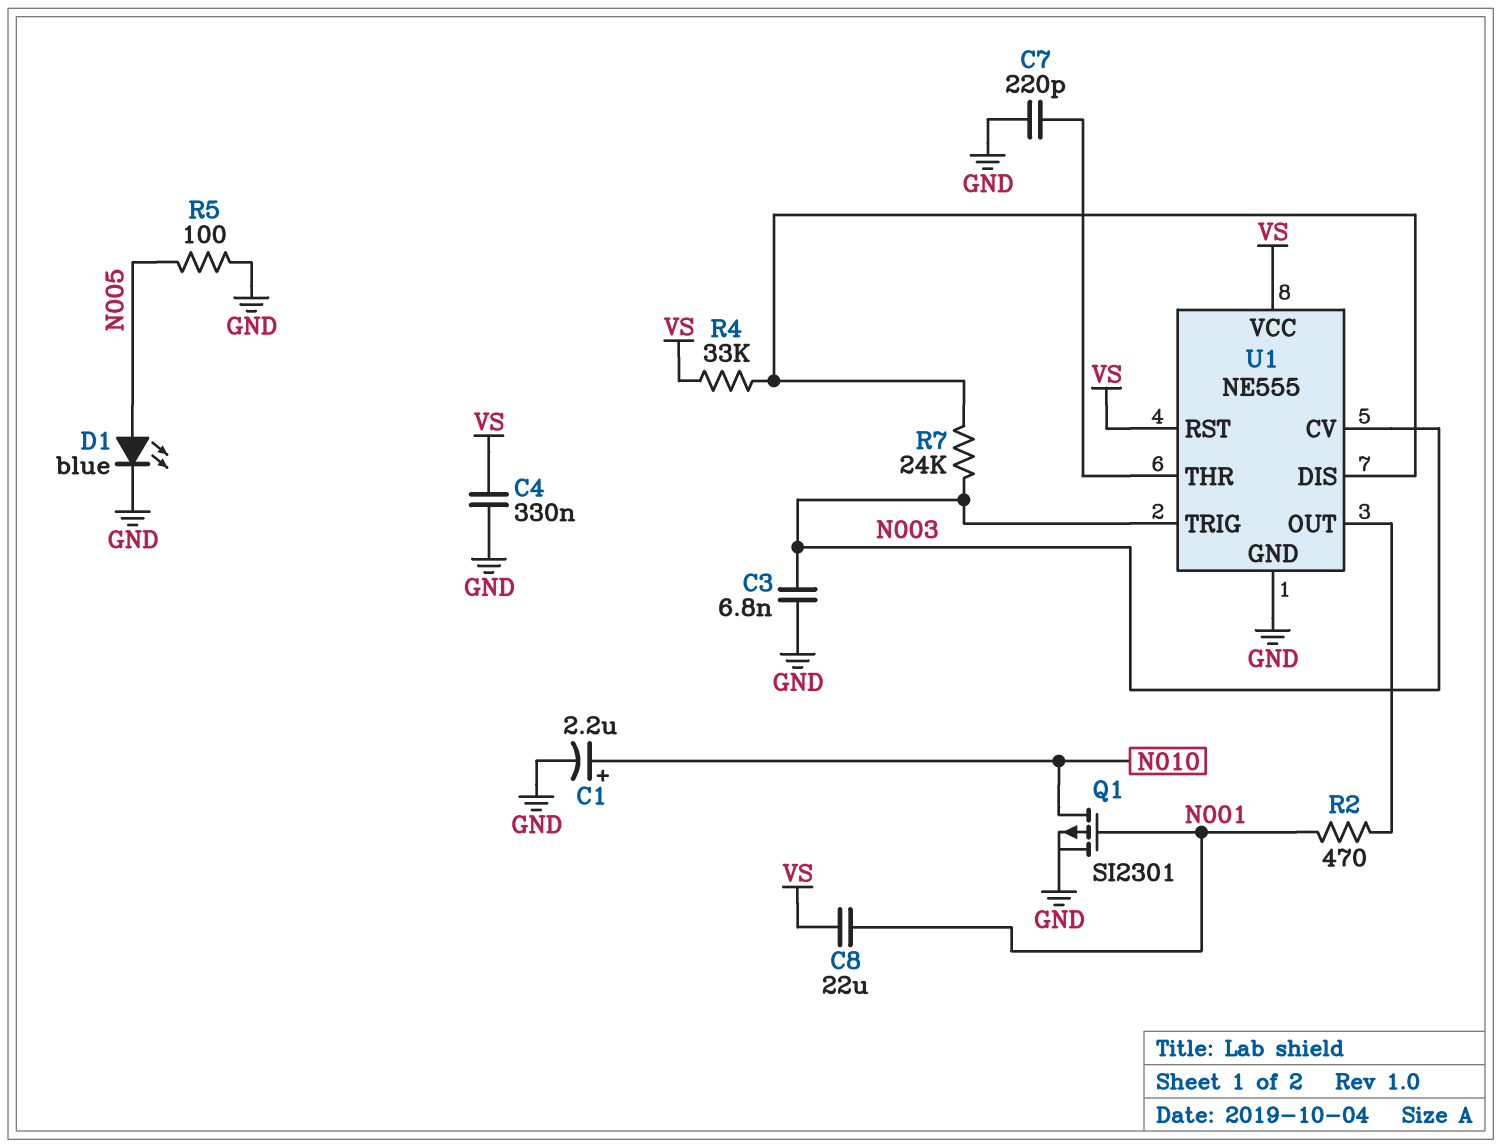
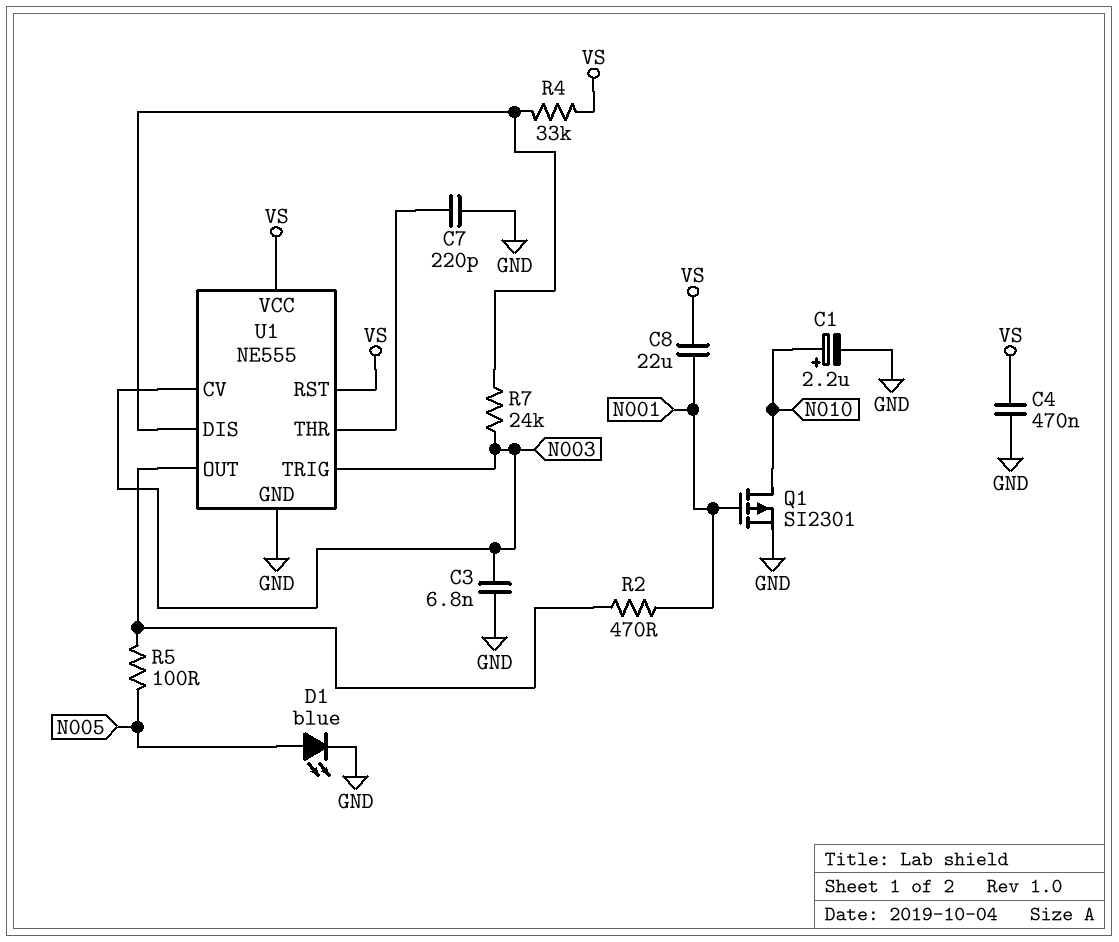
C4: 330nF (GND, VS) -> 470nF (GND, VS)
R5: 100 (GND, N005) -> 100 (N005, U1/OUT)

